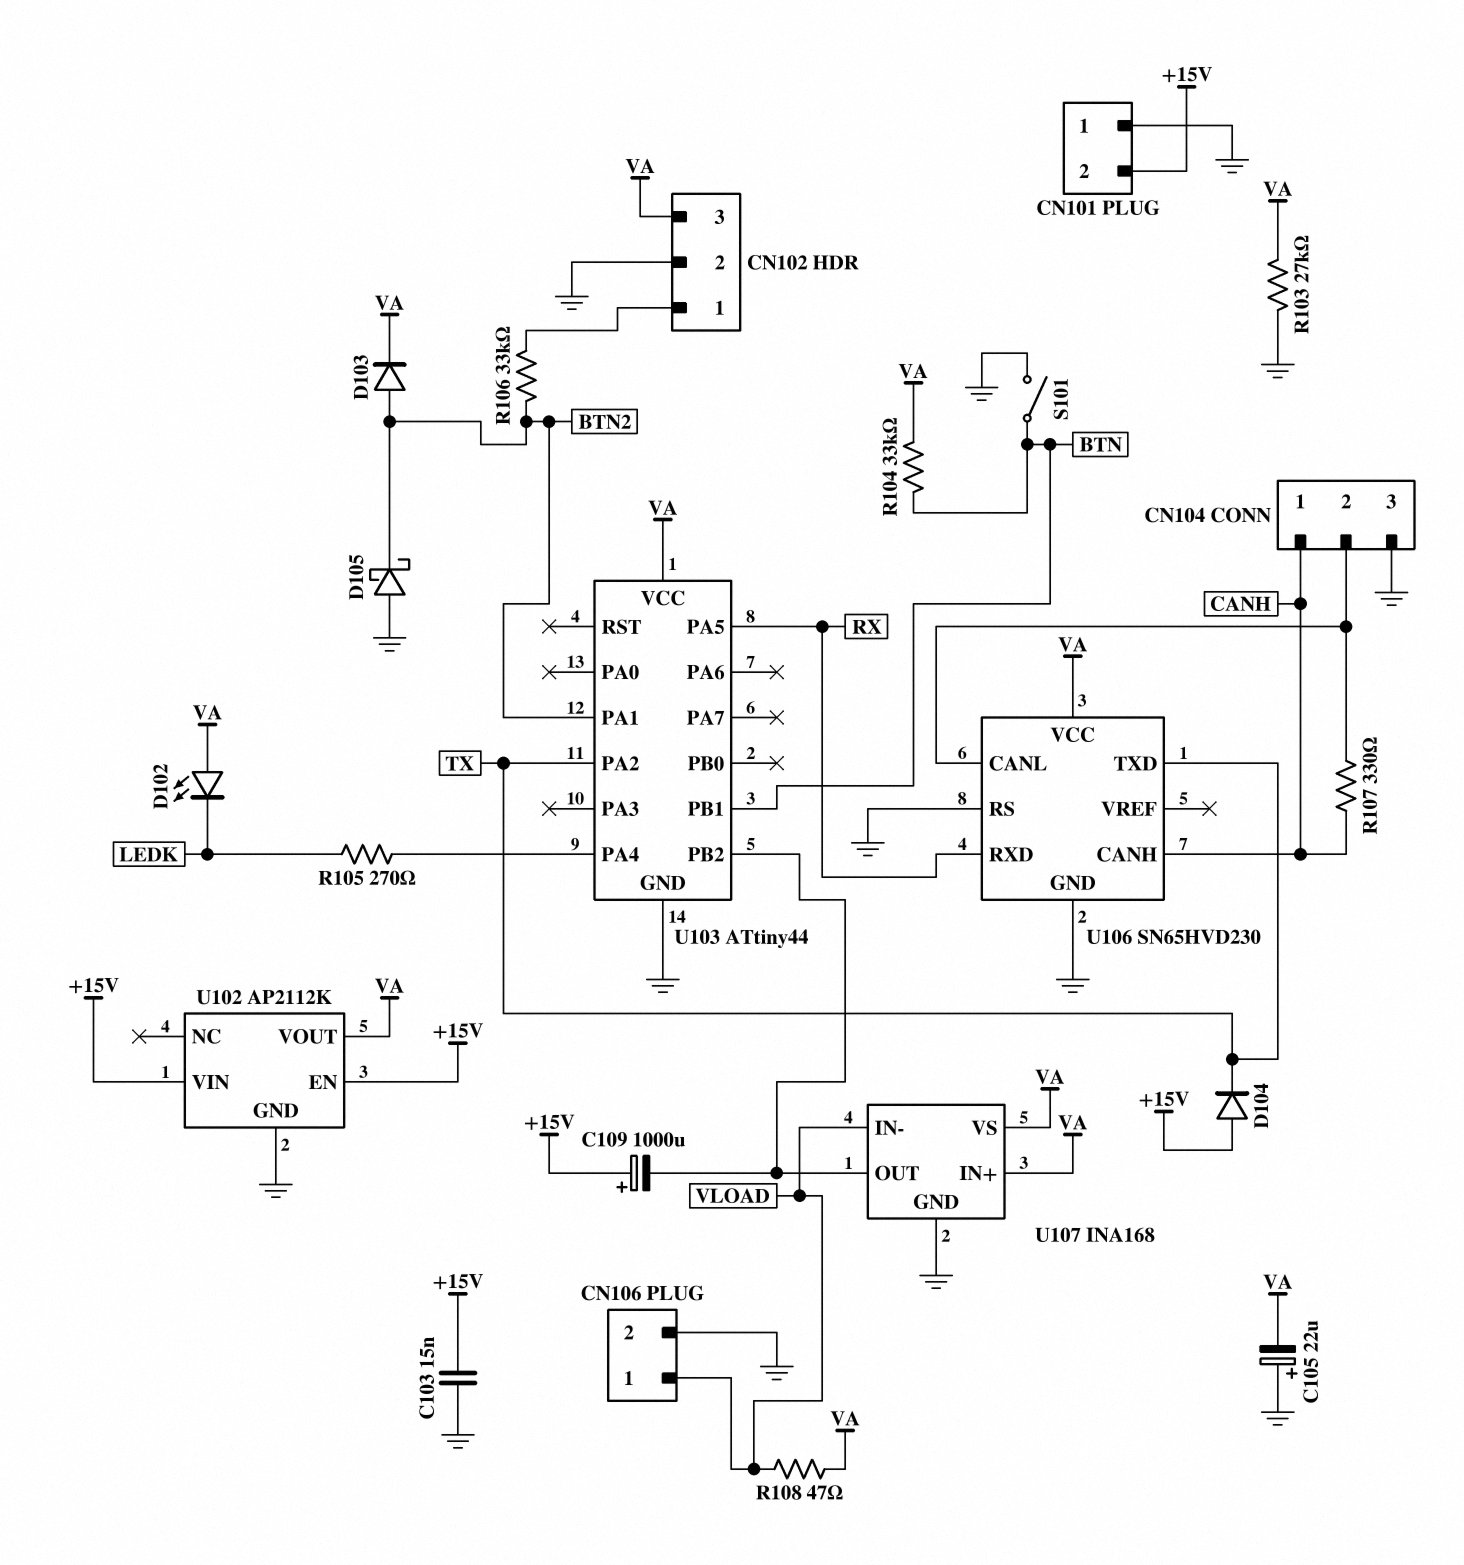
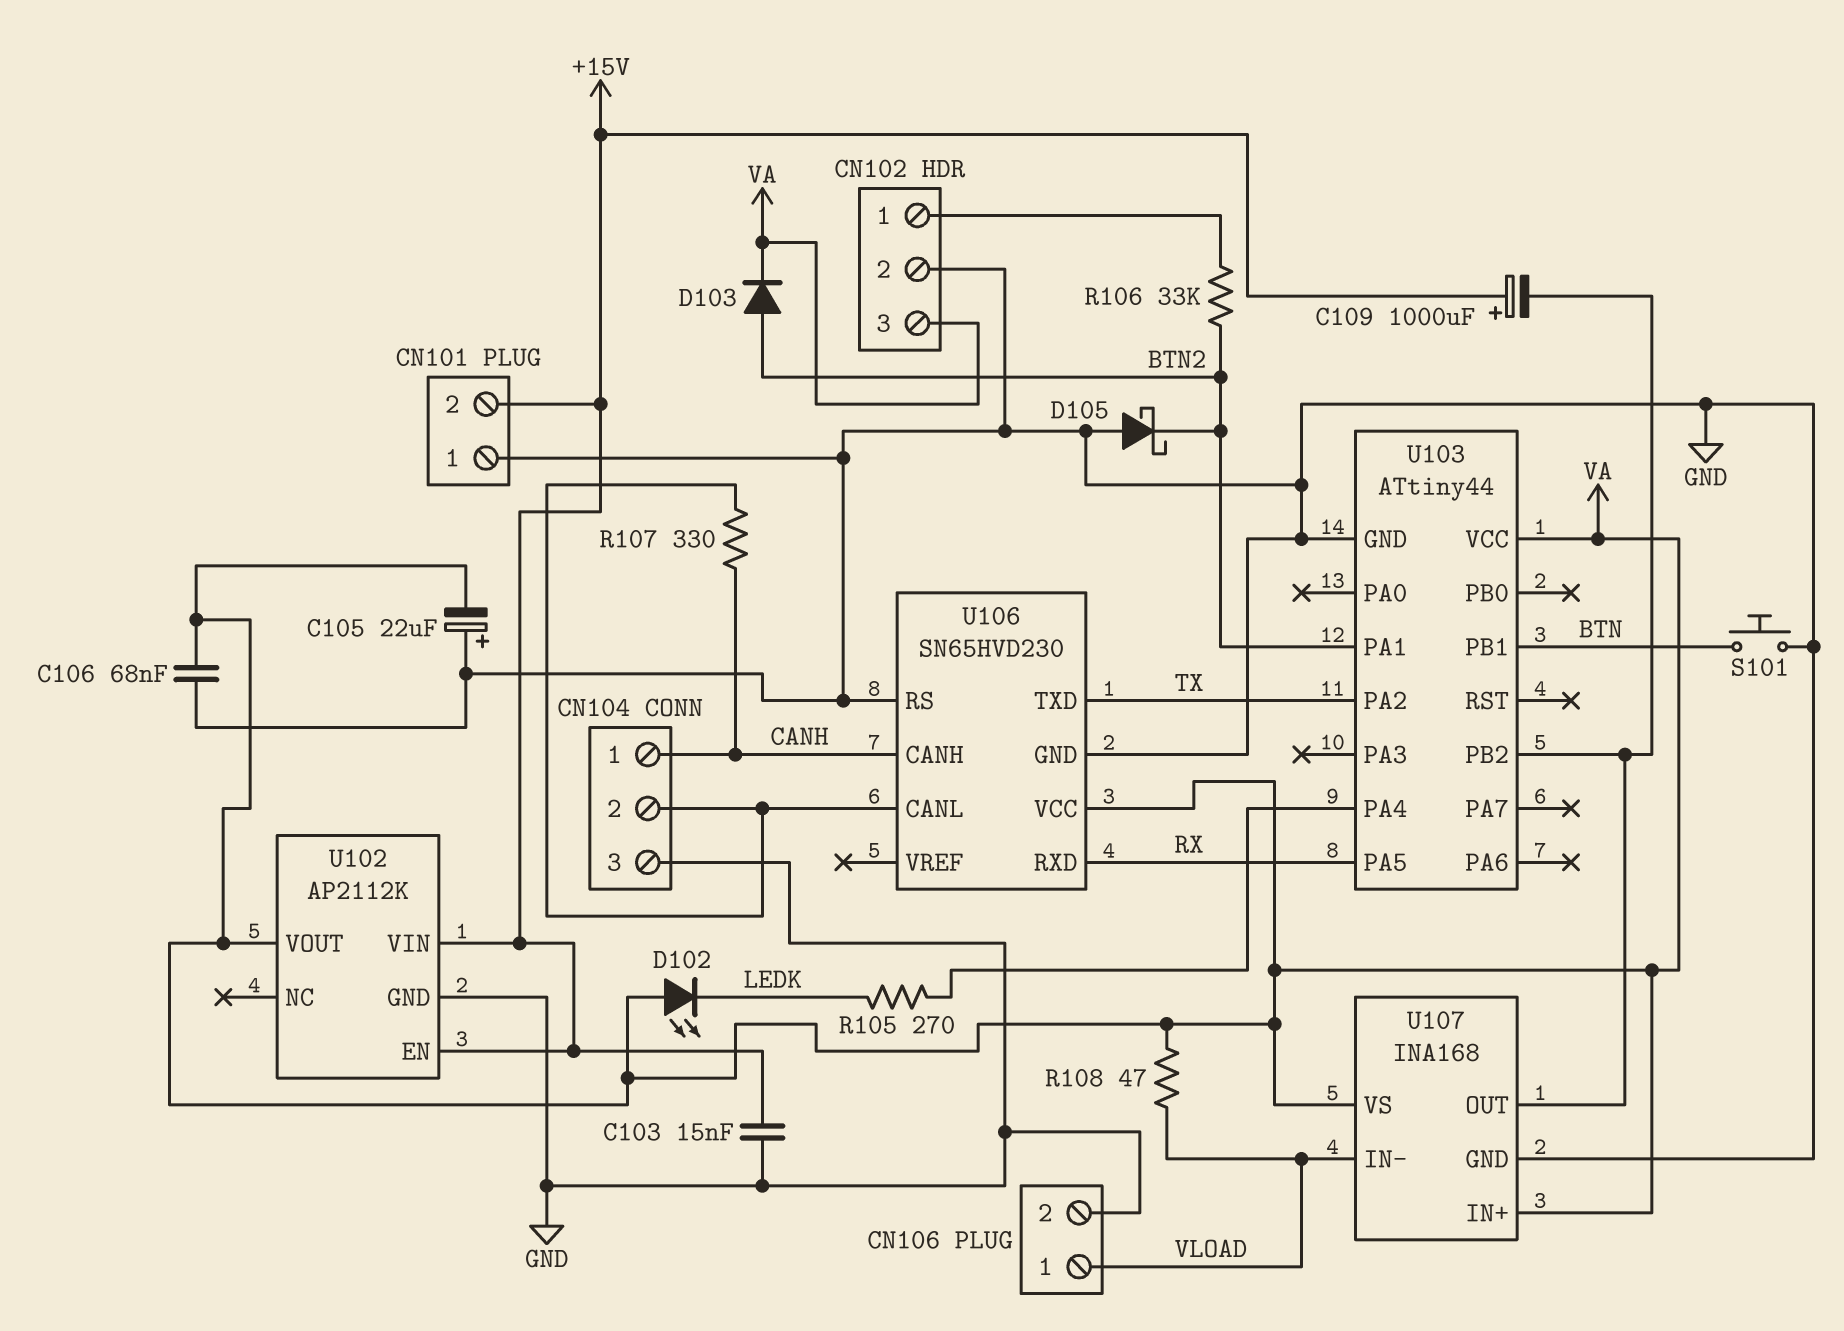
C106: none -> 68nF (GND, VA)
D104: diode (A +15V, K TX) -> none
R103: 27k (GND, VA) -> none
R104: 33k (BTN, VA) -> none
S101: switch (BTN, GND) -> button (BTN, GND)

